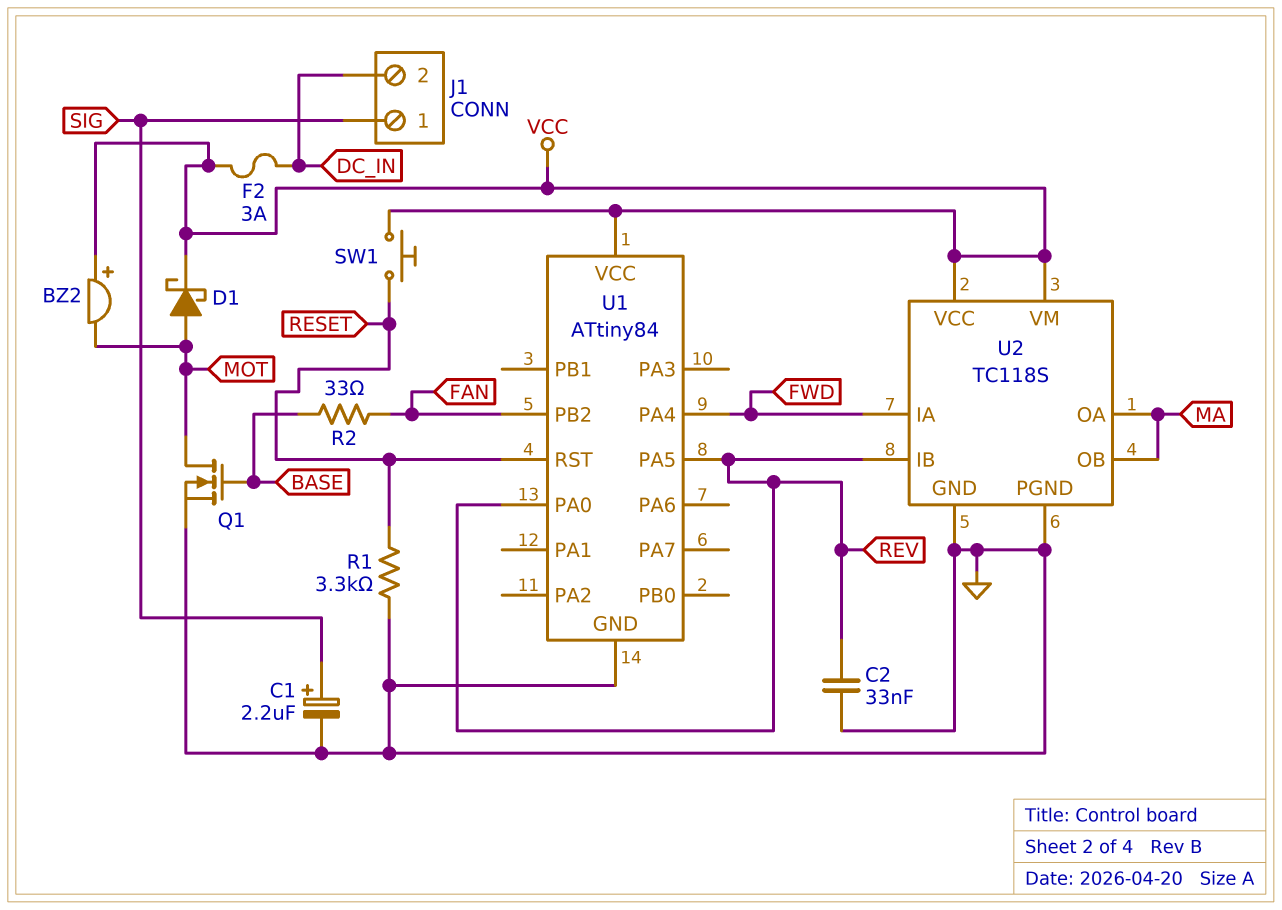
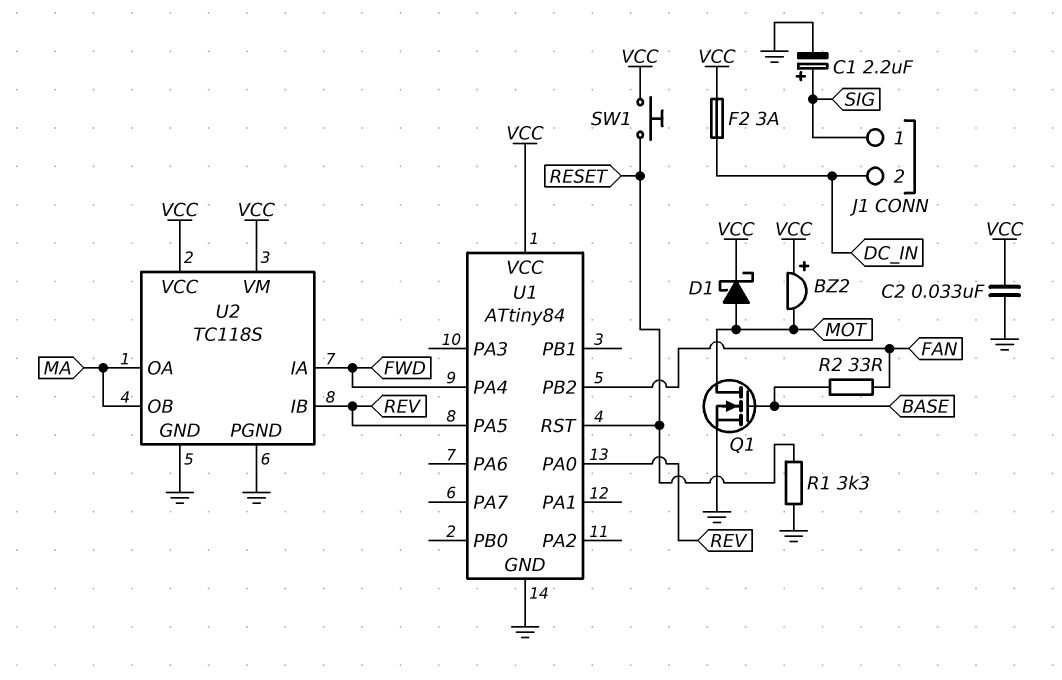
C2: 33nF (GND, REV) -> 33nF (GND, VCC)

